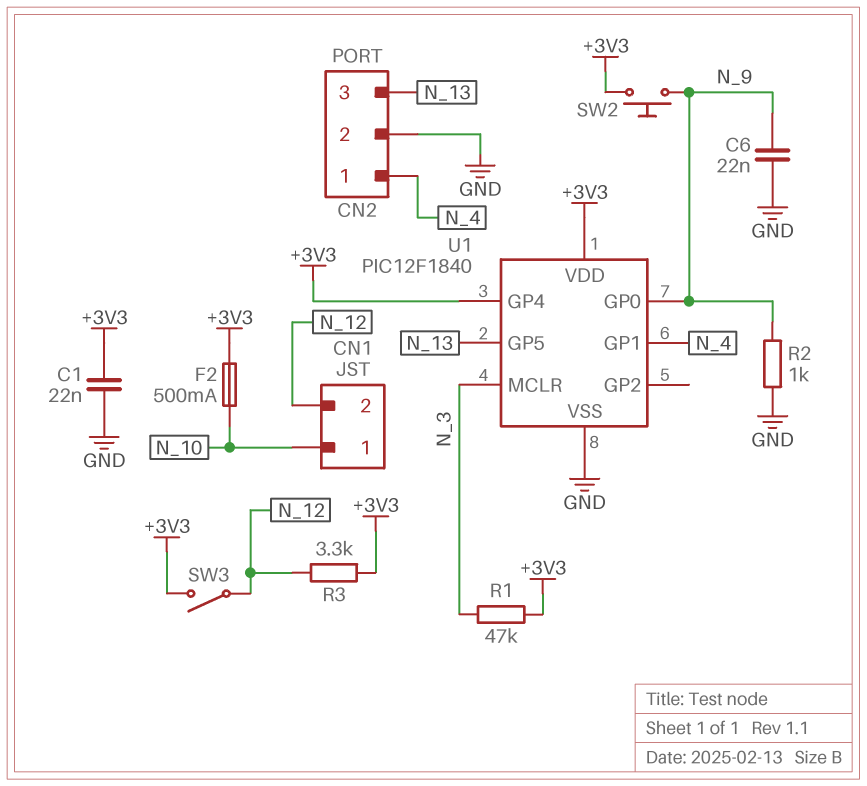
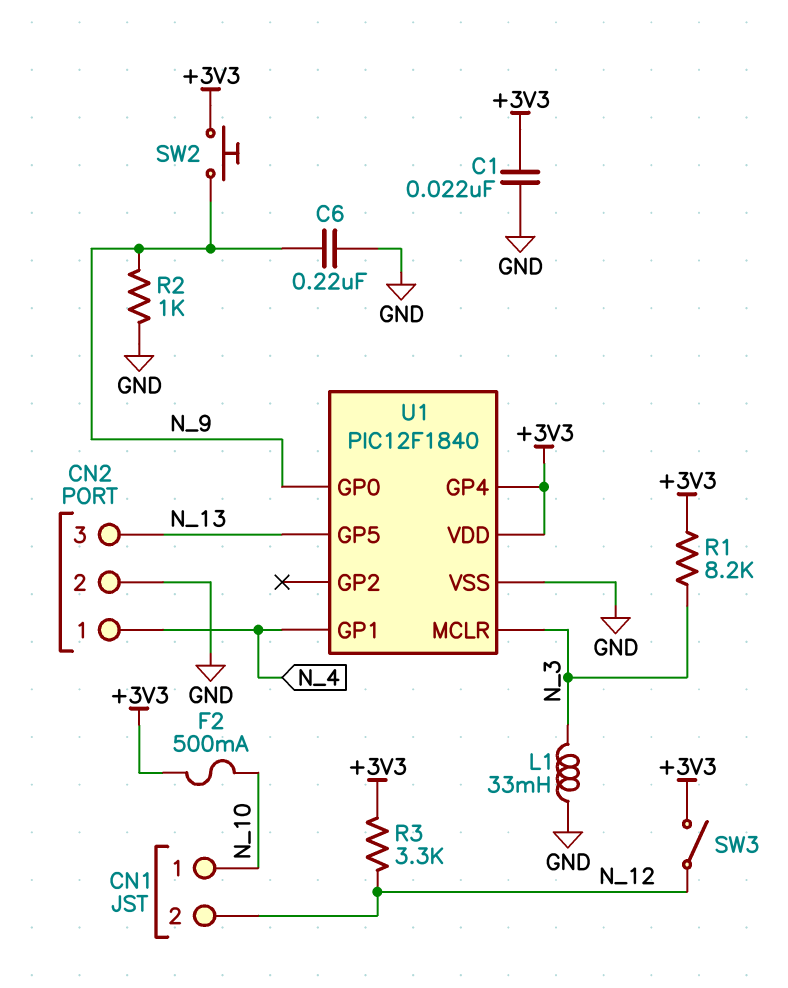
C6: 22nF (GND, N_9) -> 220nF (GND, N_9)
L1: none -> 33mH (GND, N_3)
R1: 47k (+3V3, N_3) -> 8.2k (+3V3, N_3)

